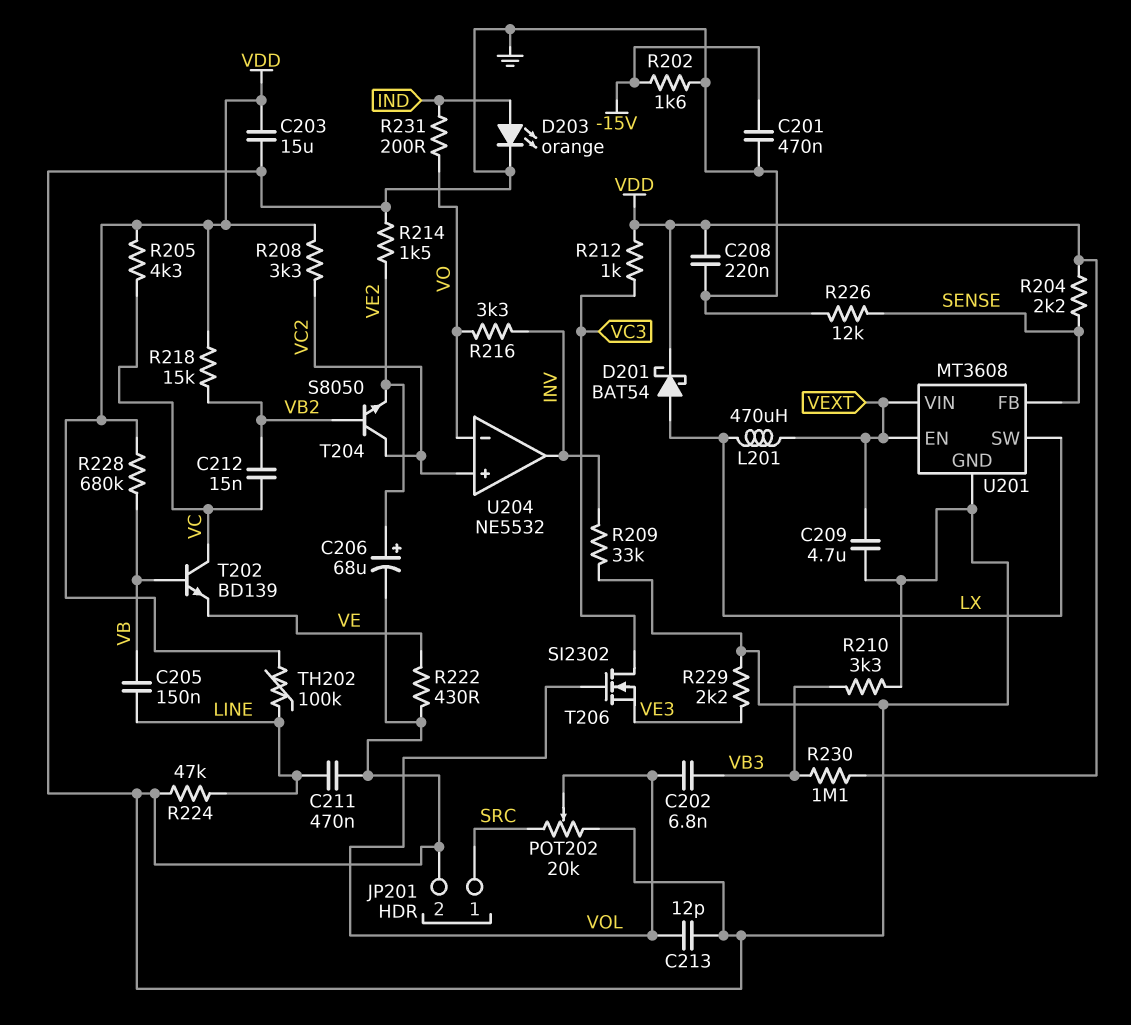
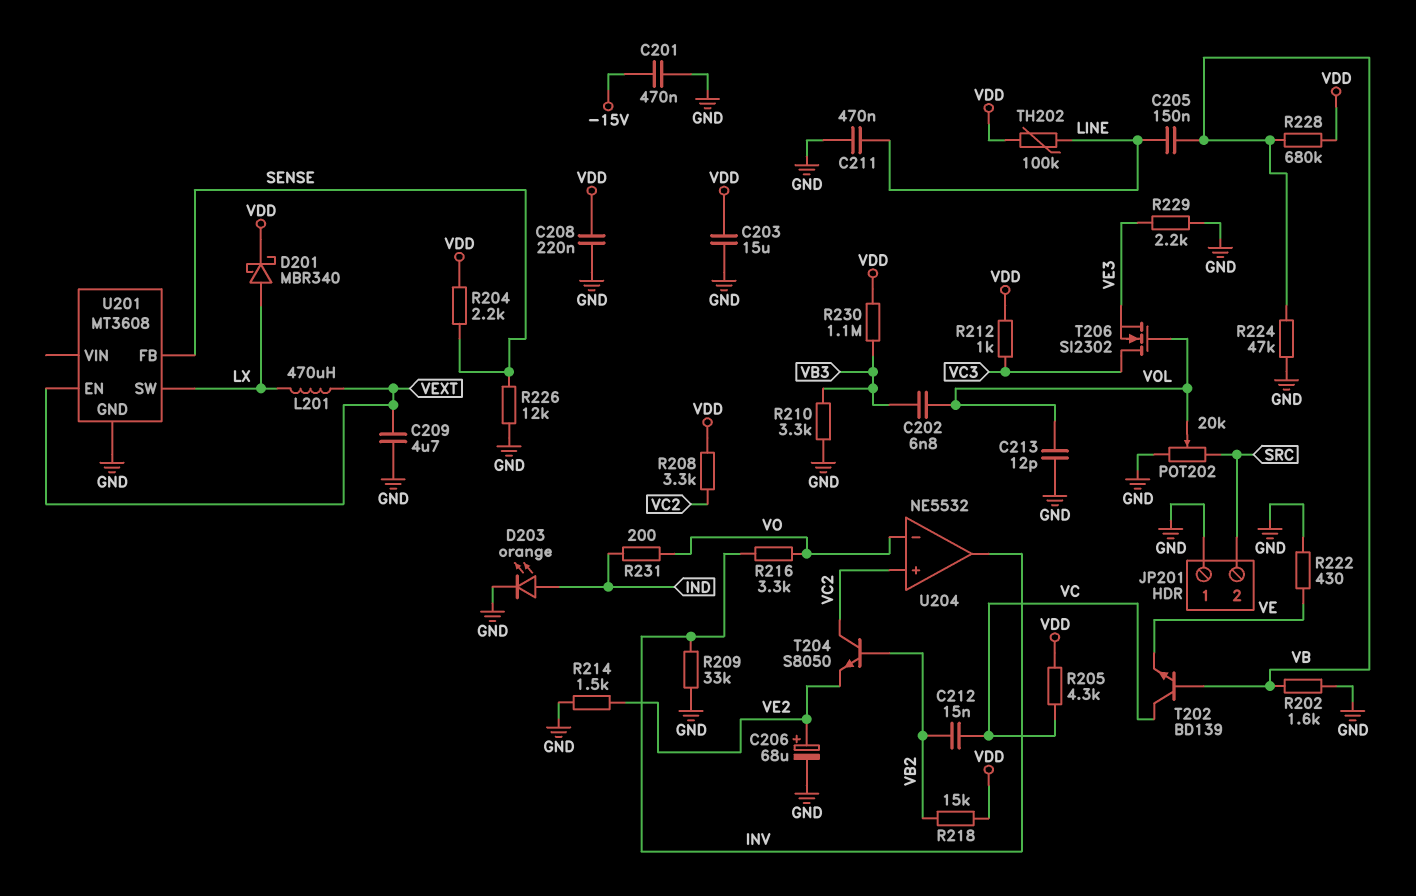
D201: schottky BAT54 (A LX, K VDD) -> schottky MBR340 (A LX, K VDD)
JP201 pin 1: SRC -> GND
JP201 pin 2: GND -> SRC
R202: 1.6k (-15V, GND) -> 1.6k (GND, VB)
R224: 47k (GND, LINE) -> 47k (GND, VB)
U201 pin VIN: VEXT -> none

